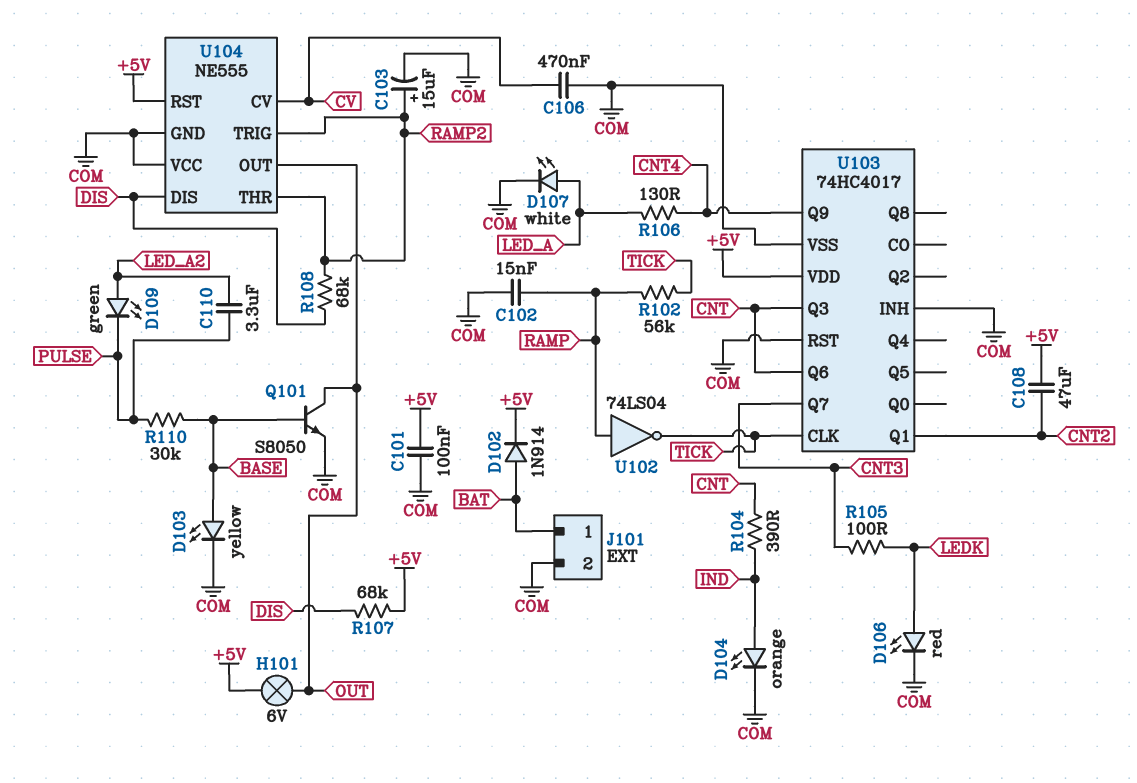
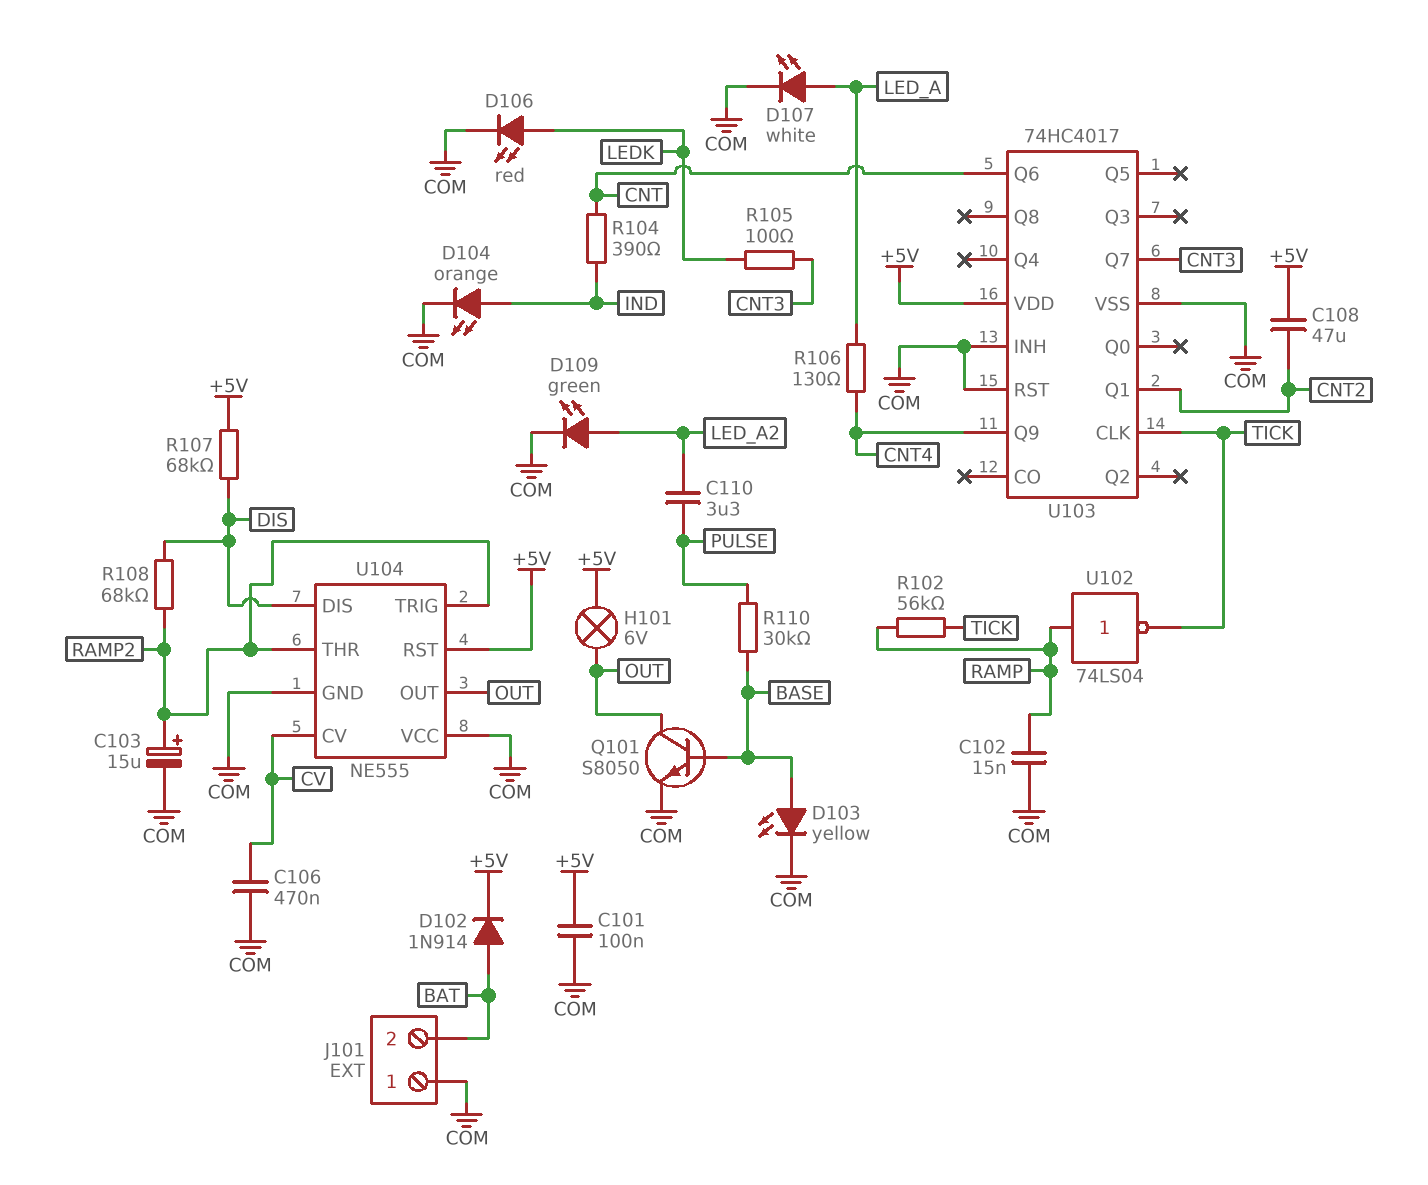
D109: LED green (A LED_A2, K PULSE) -> LED green (A LED_A2, K COM)
J101 pin 1: BAT -> COM
J101 pin 2: COM -> BAT
U103 pin Q3: CNT -> none

